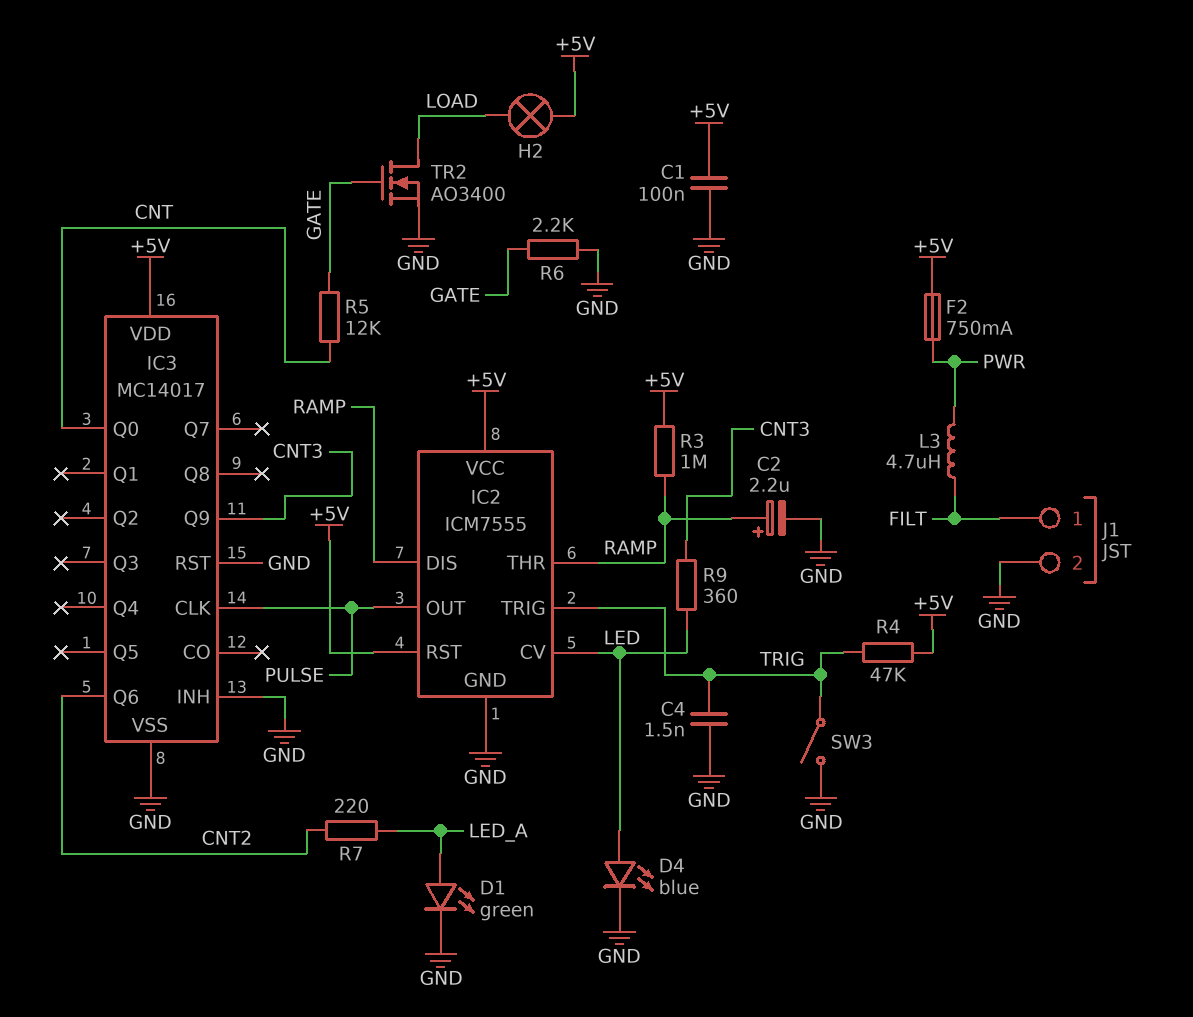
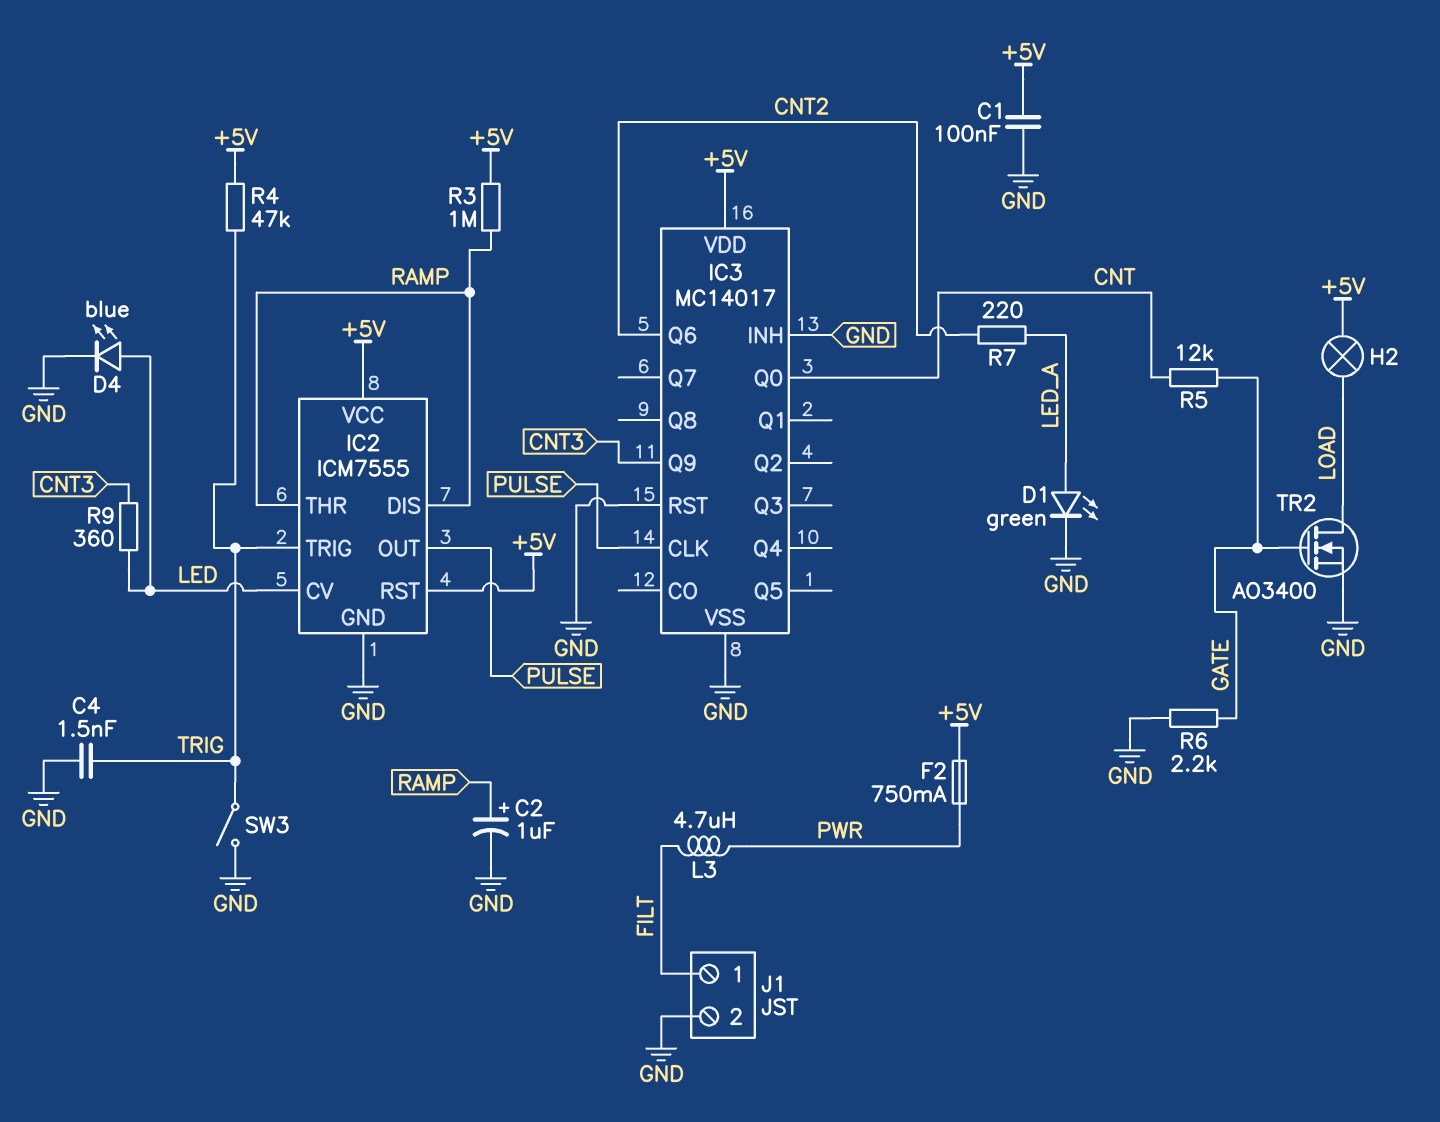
C2: 2.2uF (plus RAMP, minus GND) -> 1uF (plus RAMP, minus GND)

